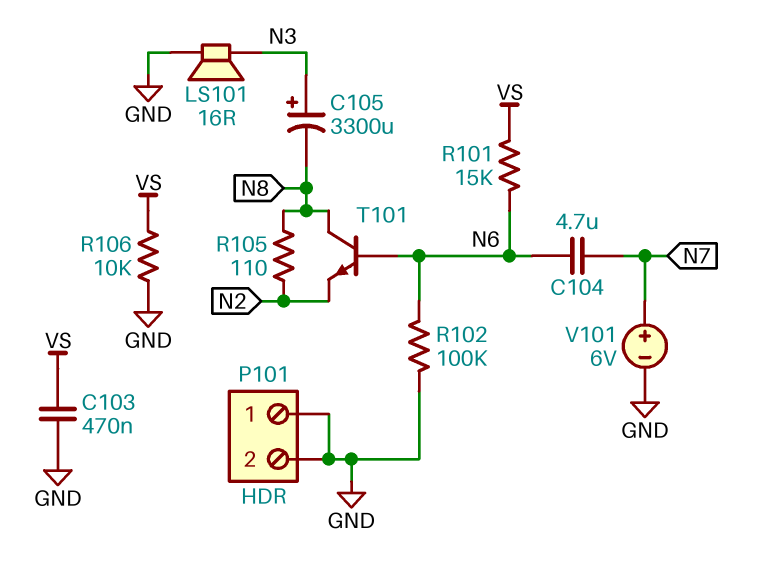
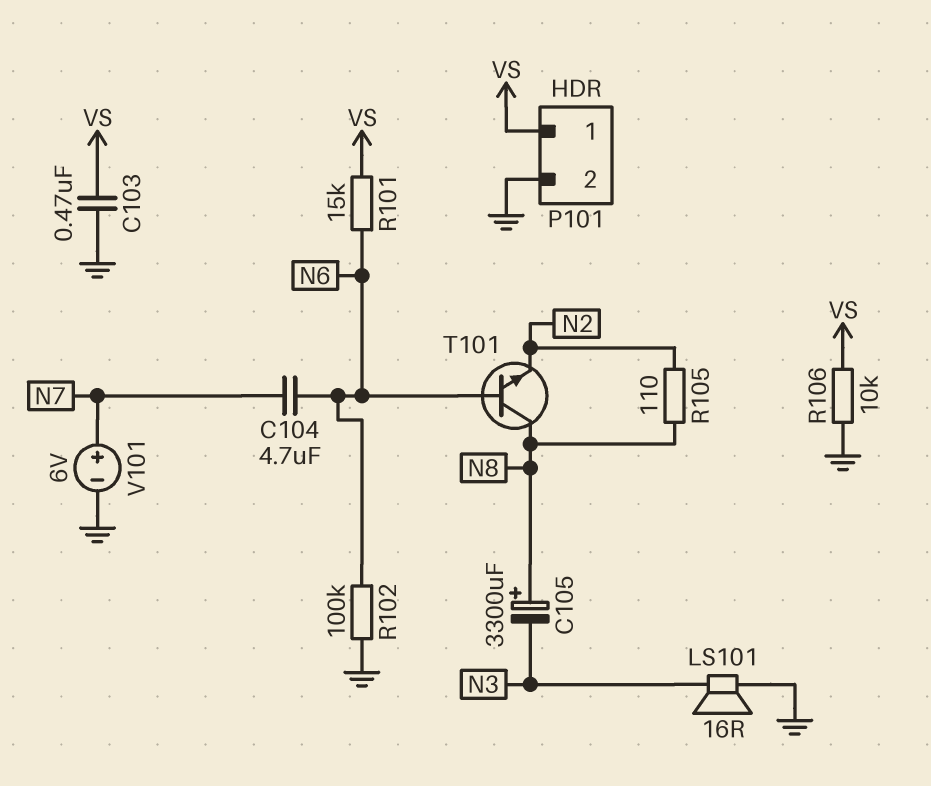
C105: 3300uF (plus N3, minus N8) -> 3300uF (plus N8, minus N3)
P101 pin 1: GND -> VS

